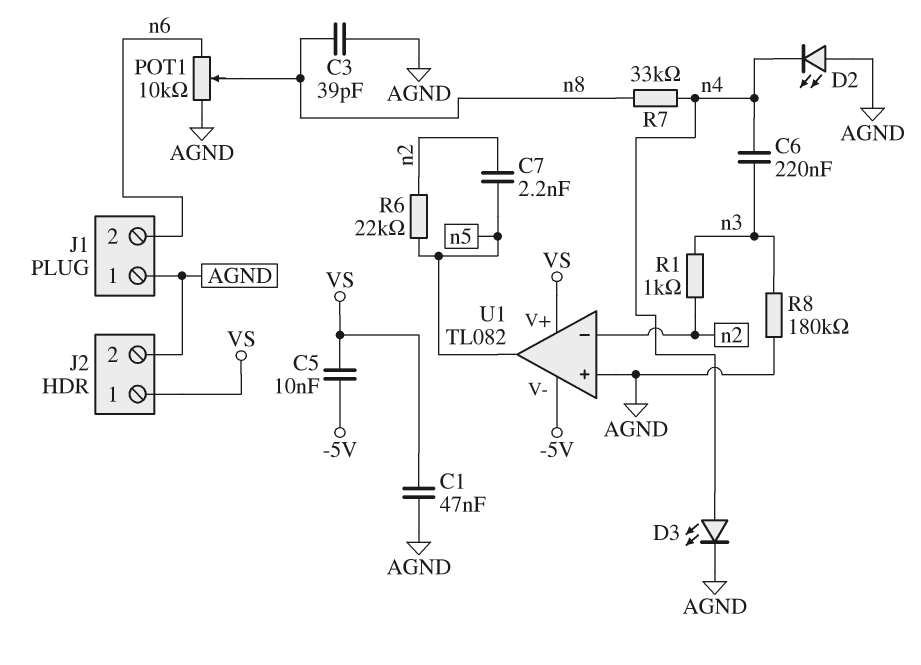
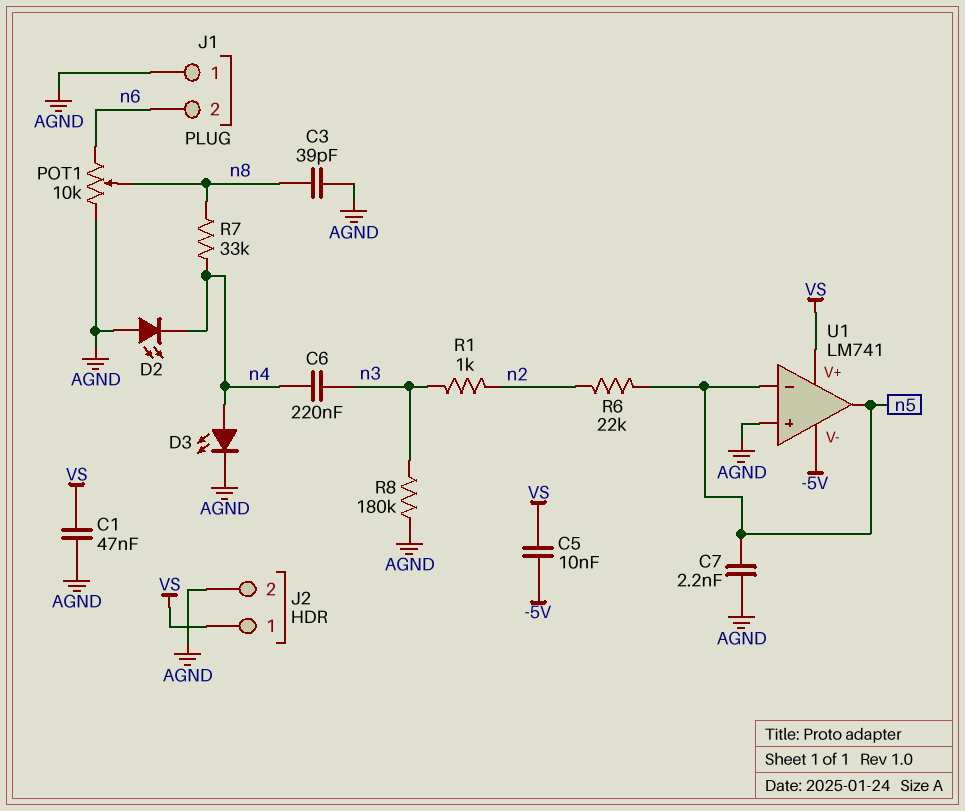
C7: 2.2nF (n2, n5) -> 2.2nF (AGND, n5)
U1: TL082 -> LM741
U1 pin in-: n2 -> n5

